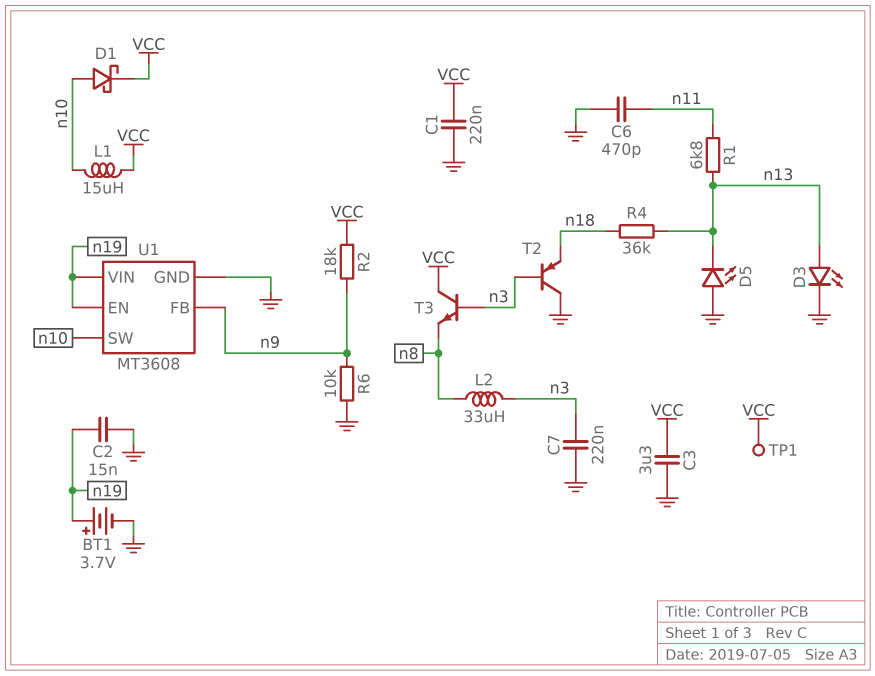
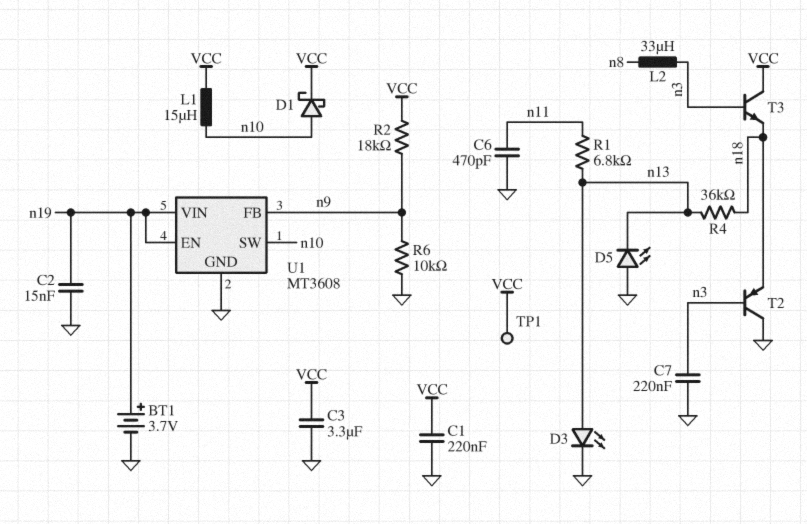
T3: NPN (B n3, C VCC, E n8) -> NPN (B n3, C VCC, E n18)

